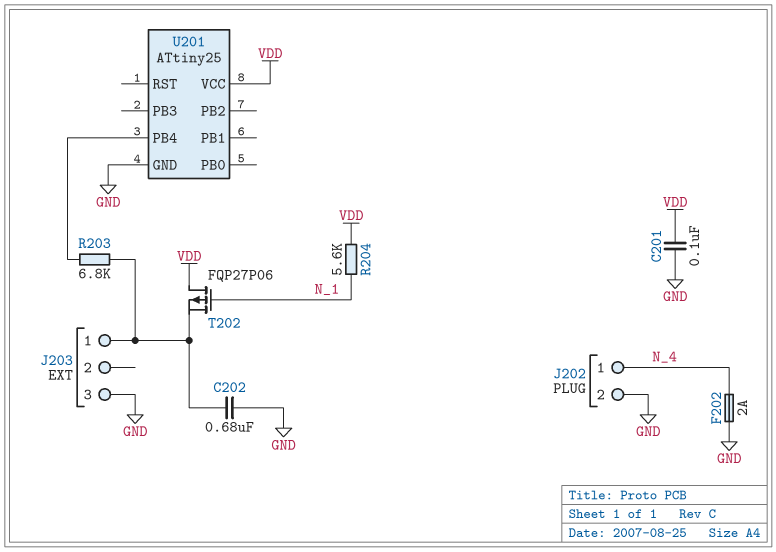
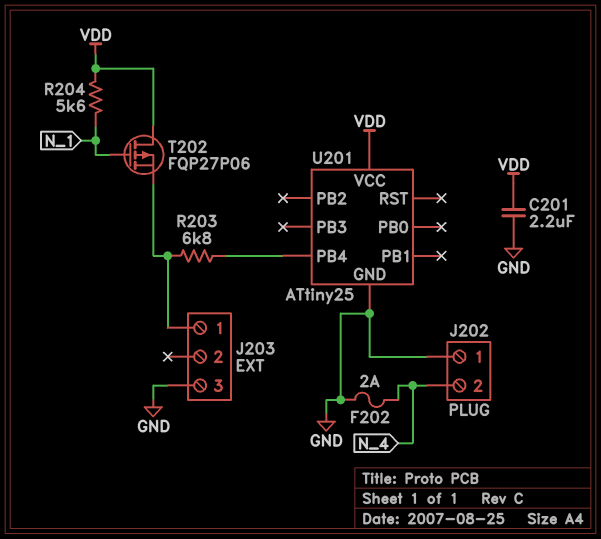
C201: 100nF (GND, VDD) -> 2.2uF (GND, VDD)
C202: 680nF (GND, J203/1) -> none
J202 pin 1: N_4 -> GND
J202 pin 2: GND -> N_4

